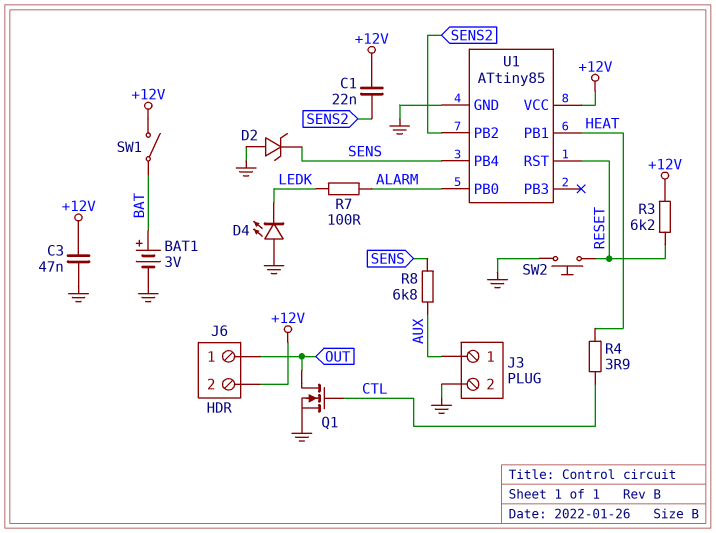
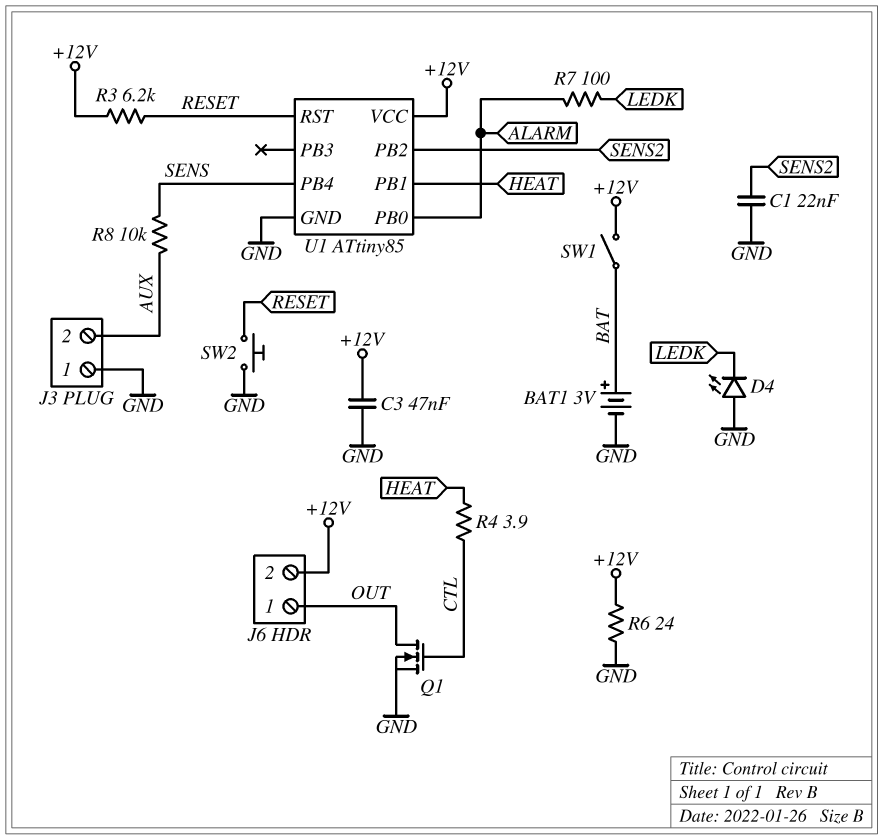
C1: 22nF (+12V, SENS2) -> 22nF (GND, SENS2)
D2: zener (A GND, K SENS) -> none
J3 pin 1: AUX -> GND
J3 pin 2: GND -> AUX
R6: none -> 24 (+12V, GND)
R8: 6.8k (AUX, SENS) -> 10k (AUX, SENS)

